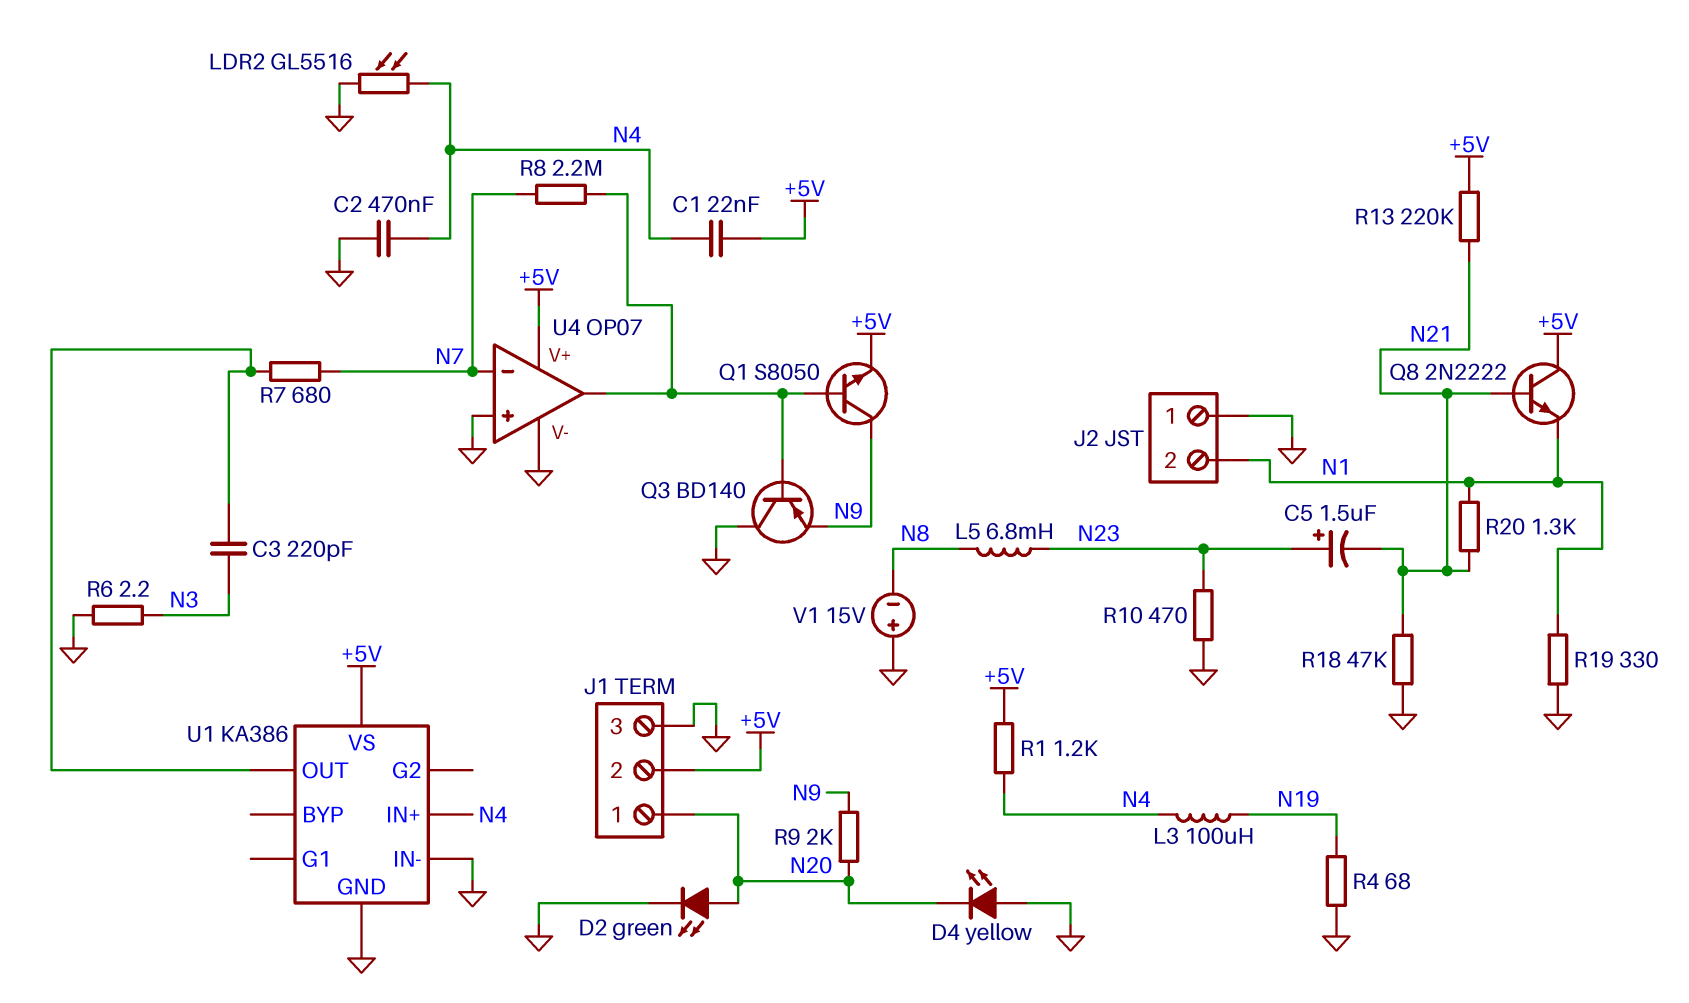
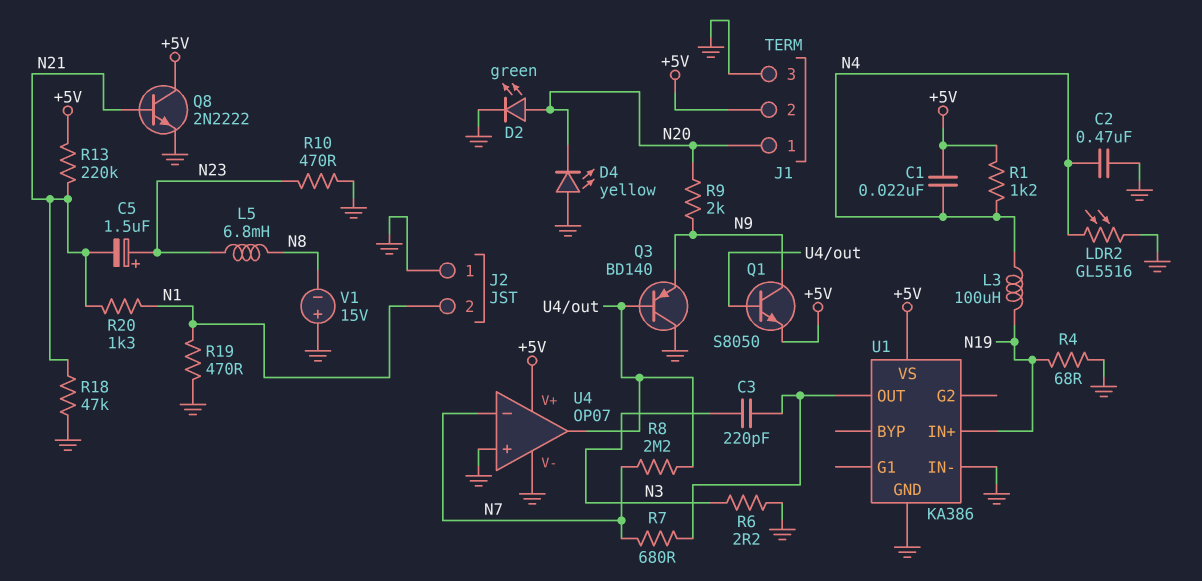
Q8: NPN 2N2222 (B N21, C +5V, E N1) -> NPN 2N2222 (B N21, C +5V, E GND)
R19: 330 (GND, N1) -> 470 (GND, N1)
U1 pin IN+: N4 -> N19

